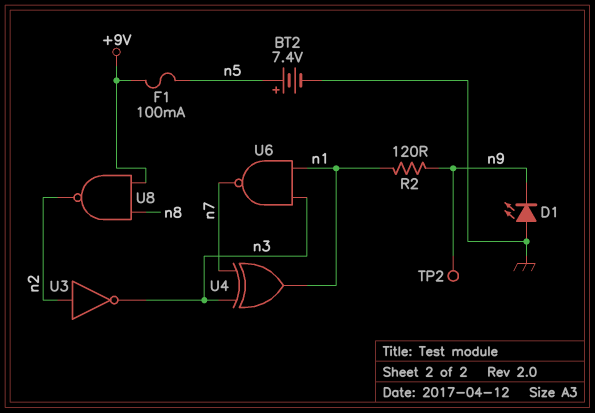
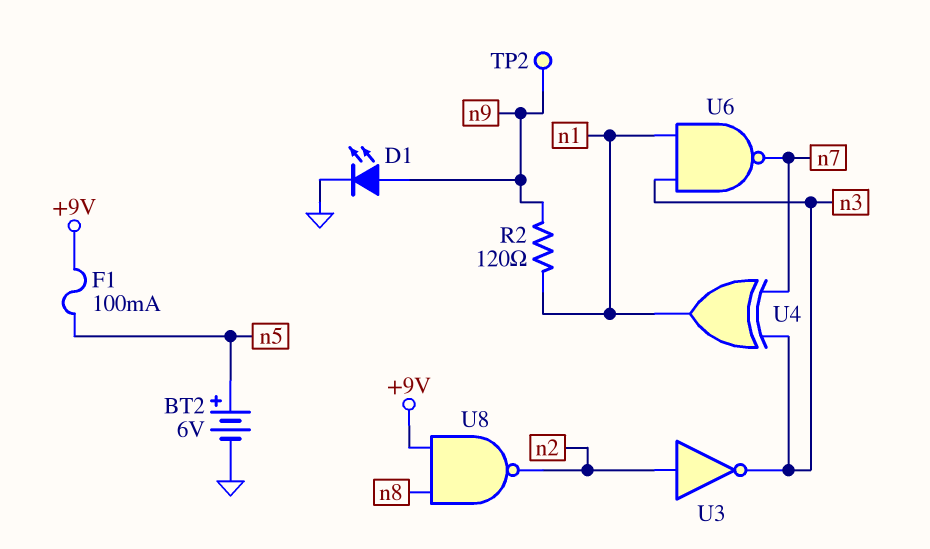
BT2: 7.4V (plus n5, minus GND) -> 6V (plus n5, minus GND)
D1: LED (A GND, K n9) -> LED (A n9, K GND)

